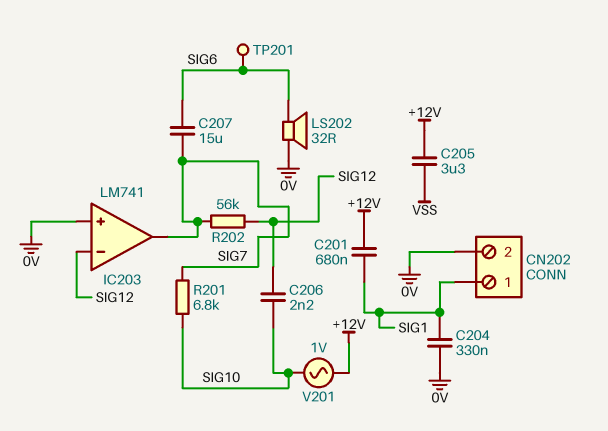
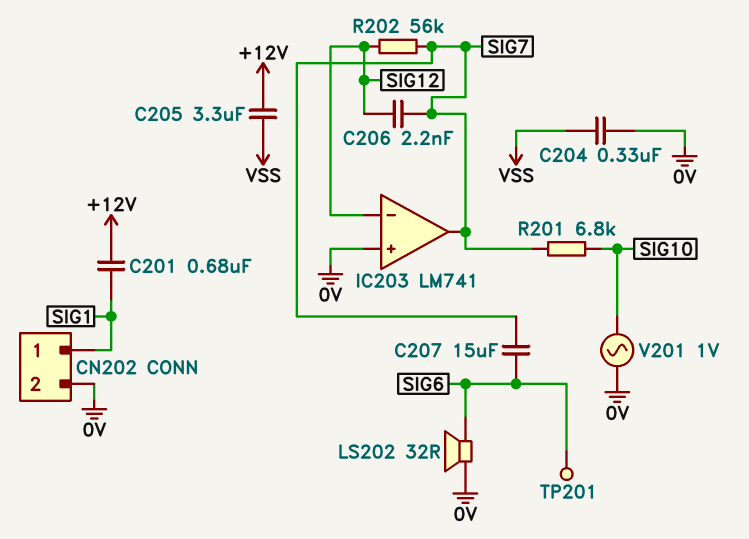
C204: 330nF (0V, SIG1) -> 330nF (0V, VSS)
C206: 2.2nF (SIG10, SIG12) -> 2.2nF (SIG7, SIG12)
V201: AC 1V (+12V, SIG10) -> AC 1V (0V, SIG10)

